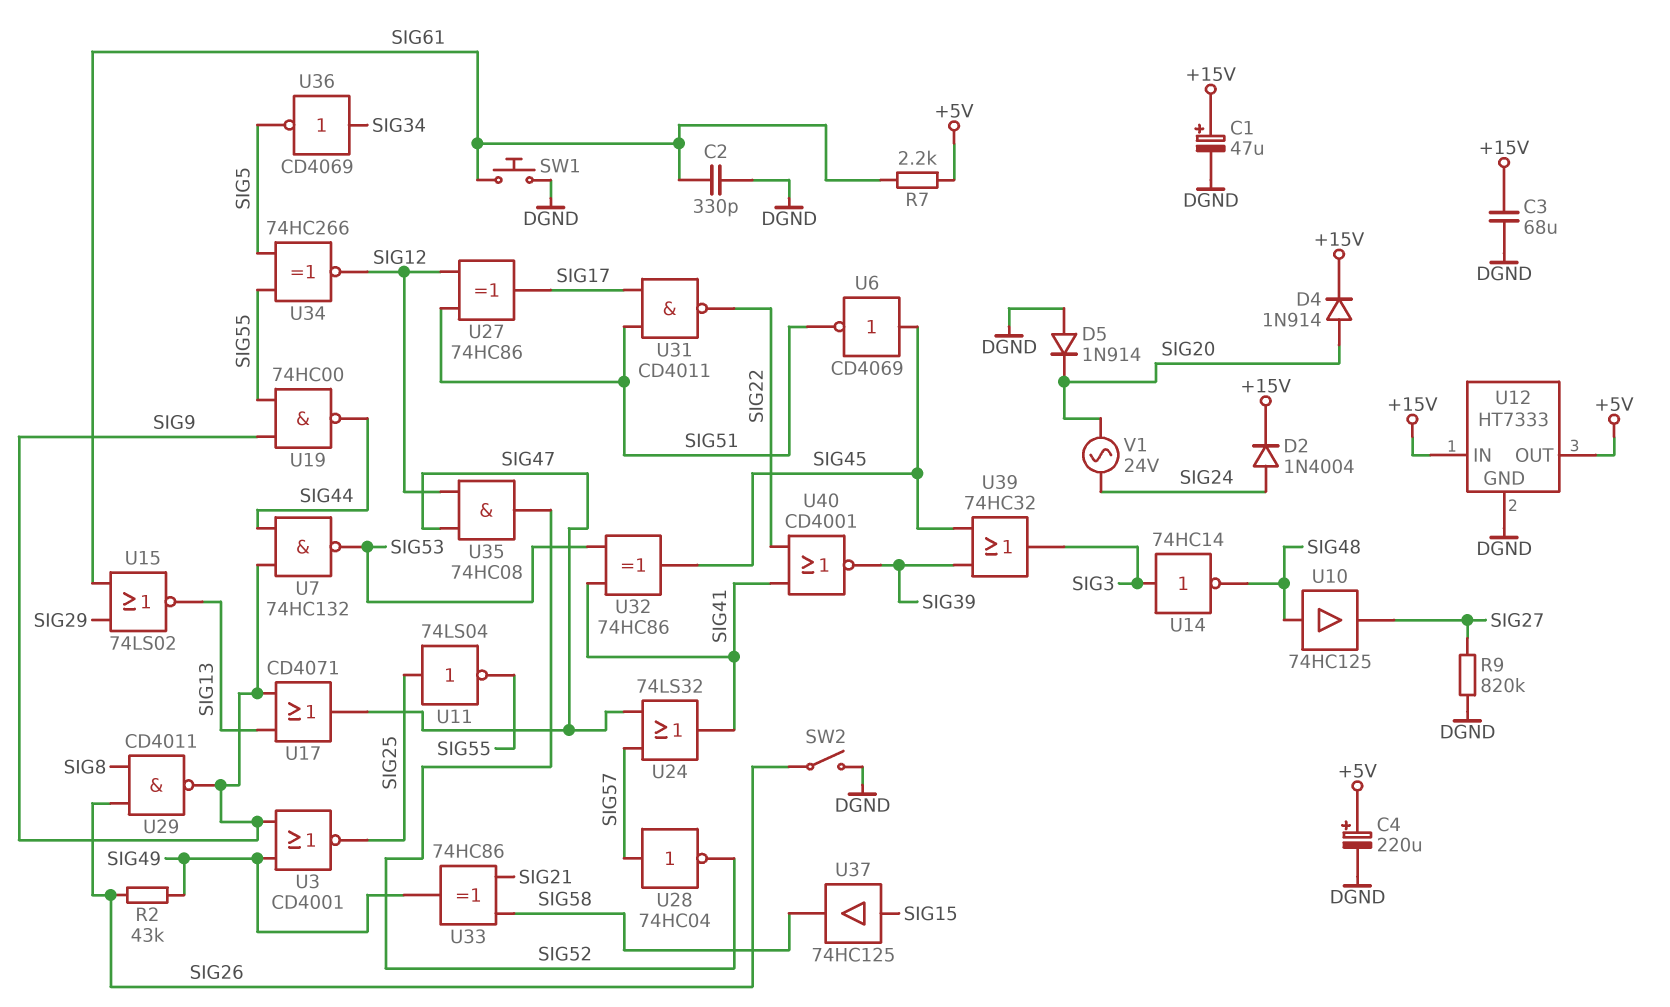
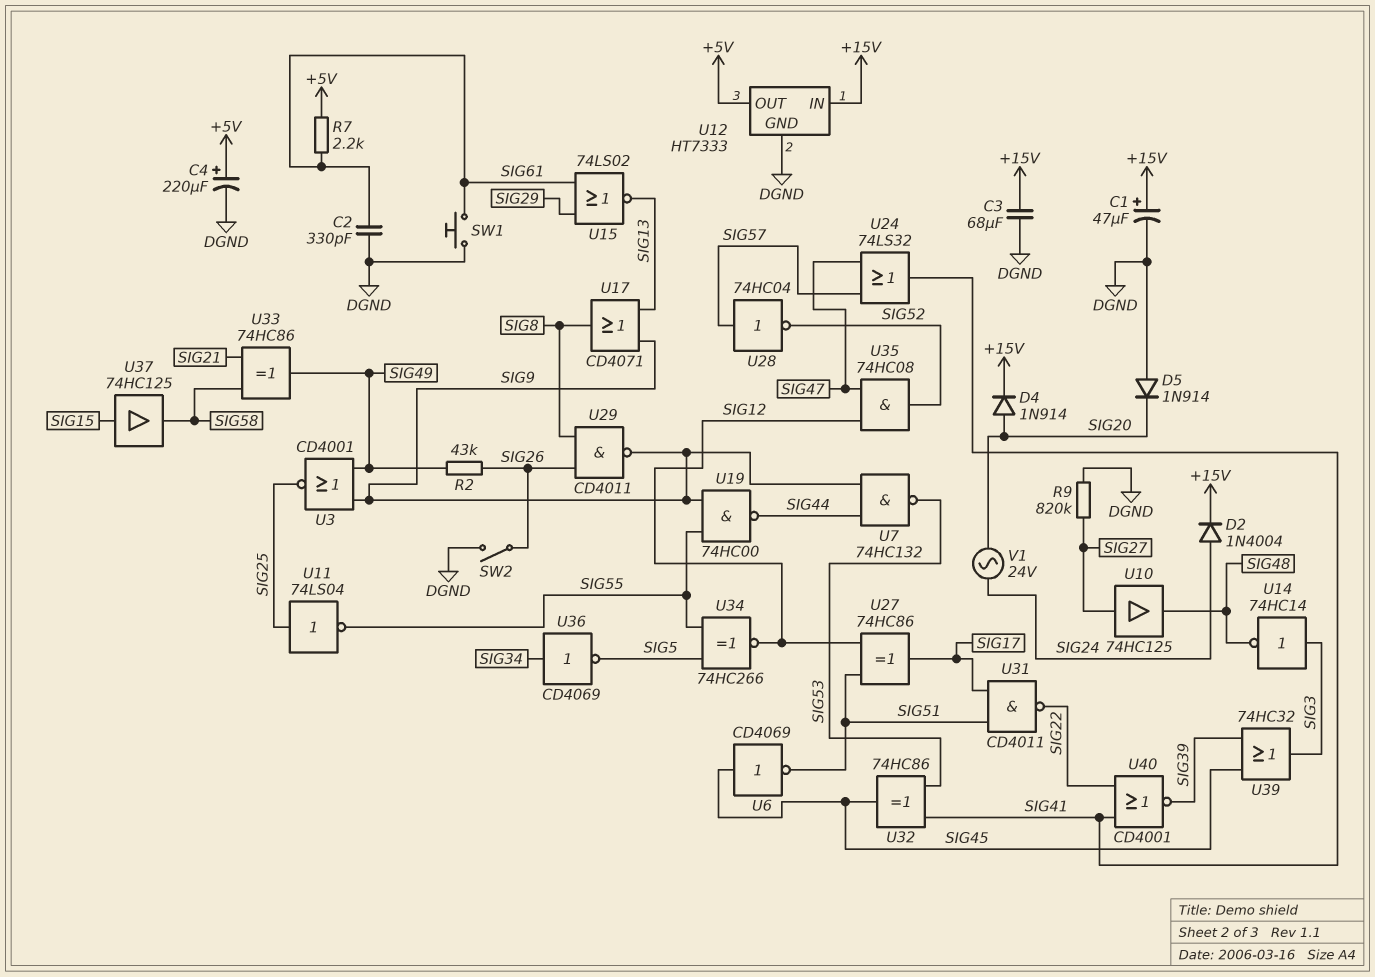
U10: buffer 74HC125 (in SIG48, out SIG27) -> buffer 74HC125 (in SIG27, out SIG48)
U17: OR CD4071 (in SIG9, in SIG13, out SIG47) -> OR CD4071 (in SIG9, in SIG13, out SIG8)

